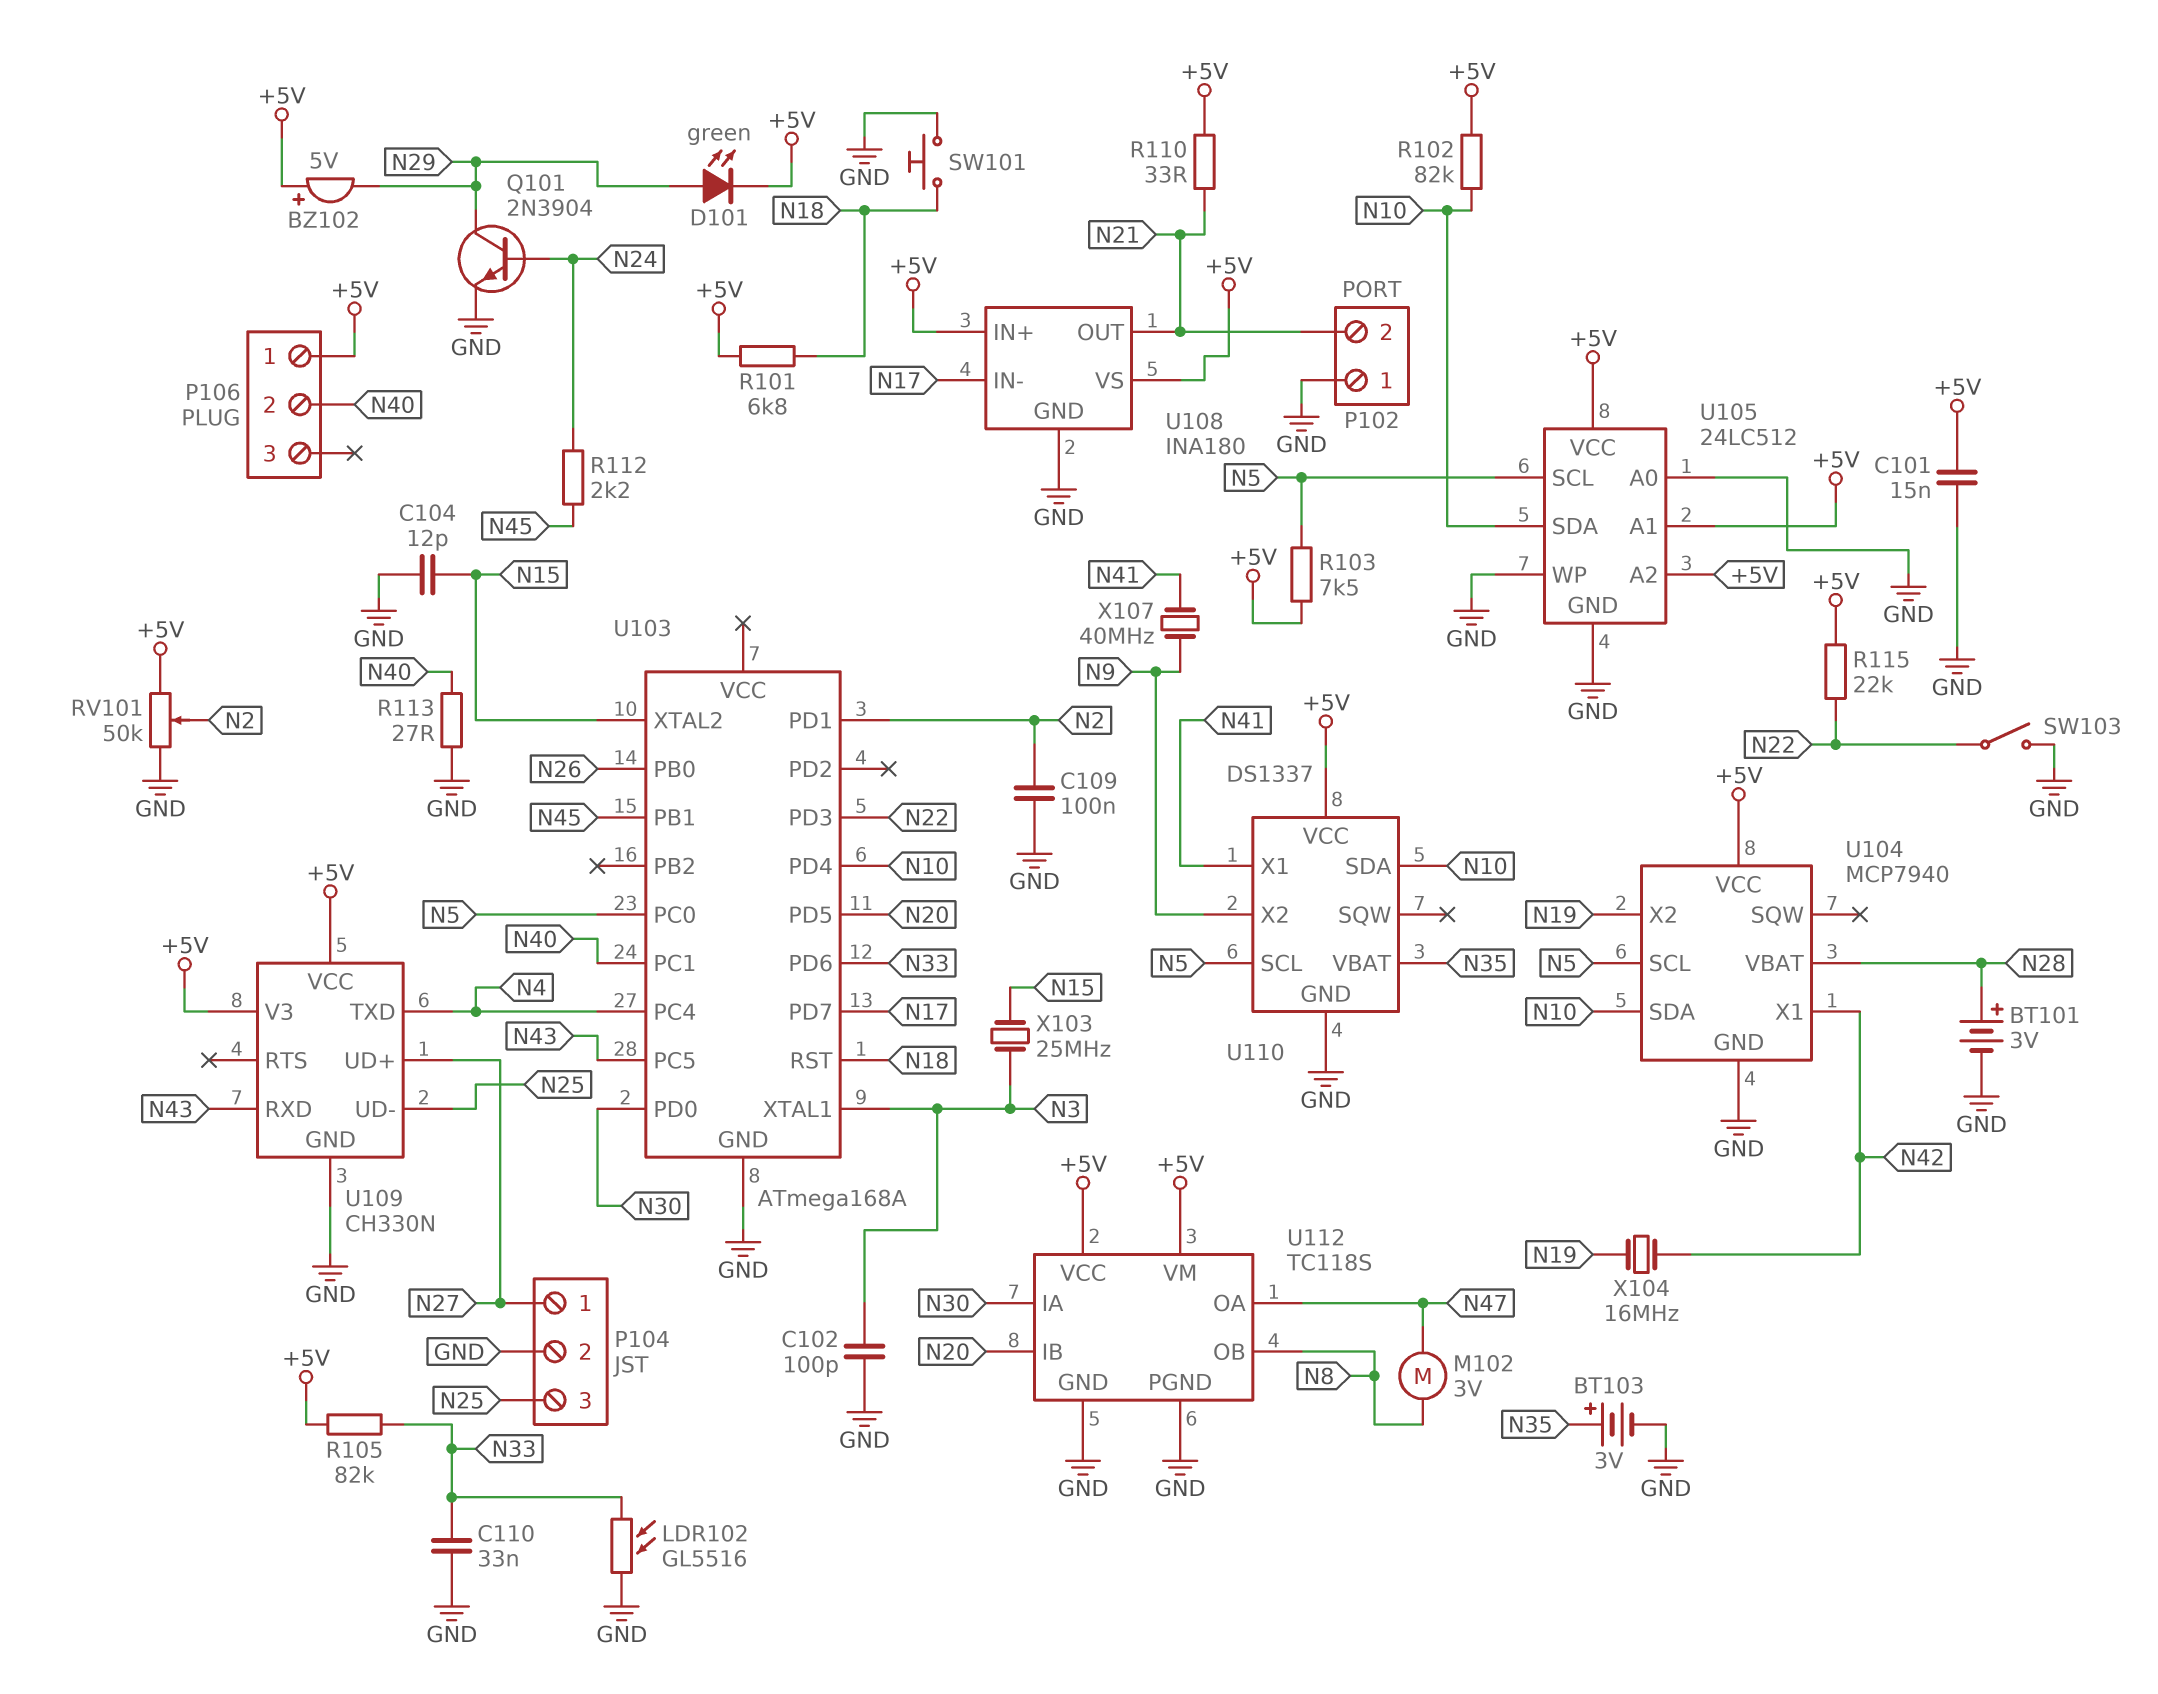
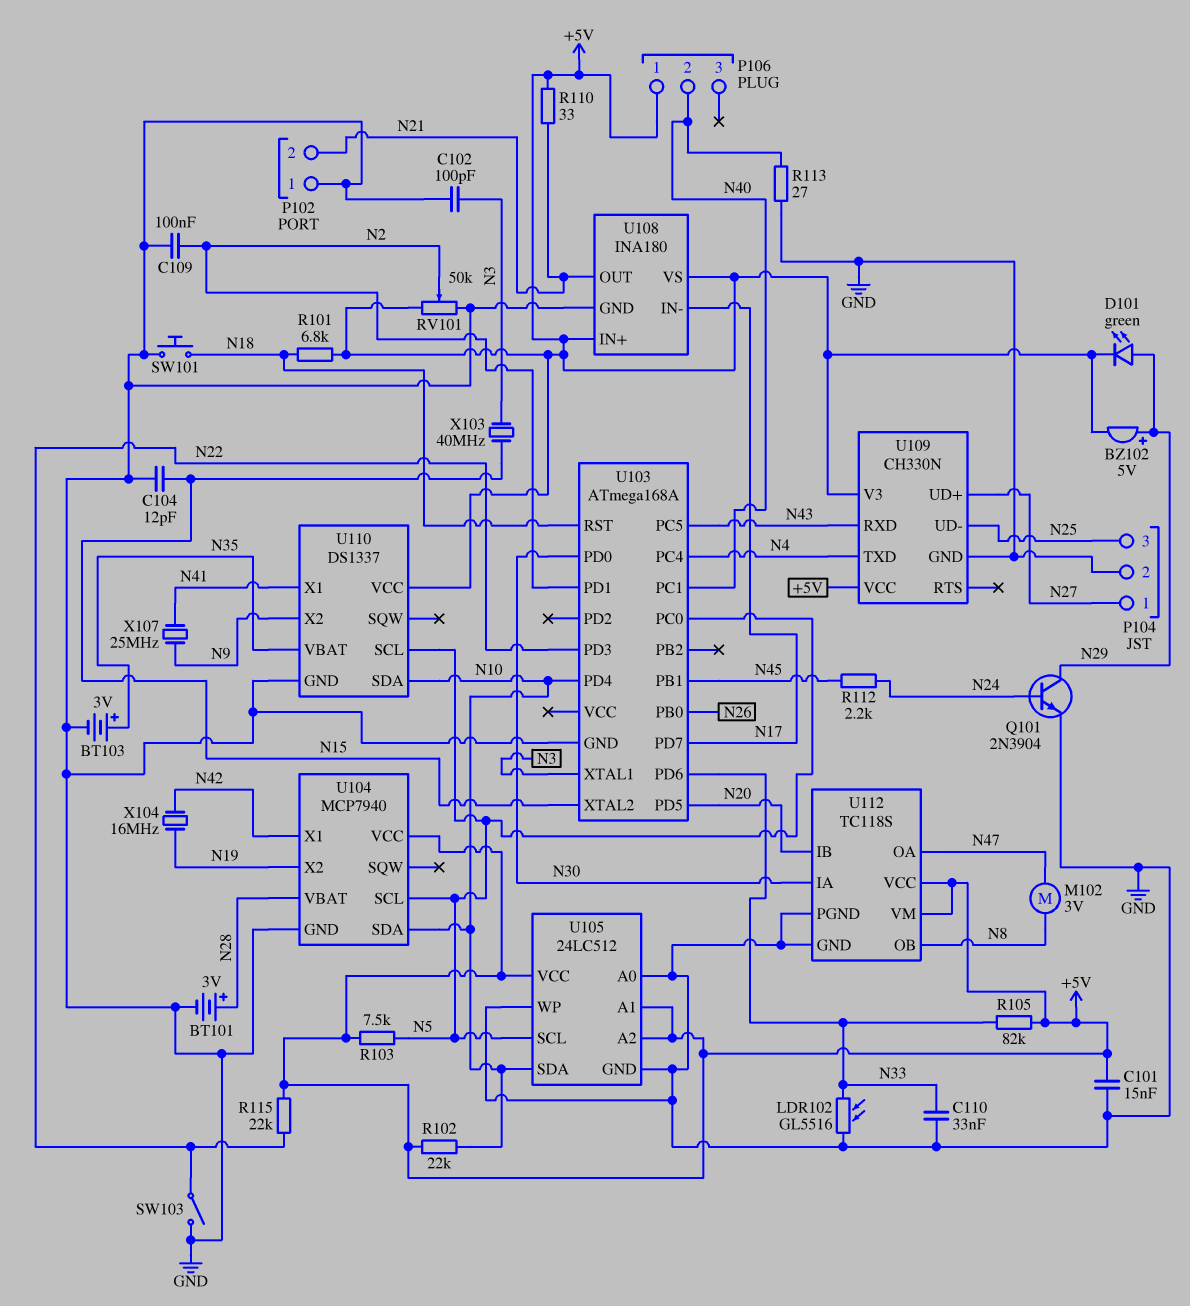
BZ102: buzzer 5V (plus +5V, minus N29) -> buzzer 5V (plus N29, minus +5V)
R102: 82k (+5V, N10) -> 22k (+5V, N10)
X103: 25MHz (N3, N15) -> 40MHz (N3, N15)
X107: 40MHz (N9, N41) -> 25MHz (N9, N41)

